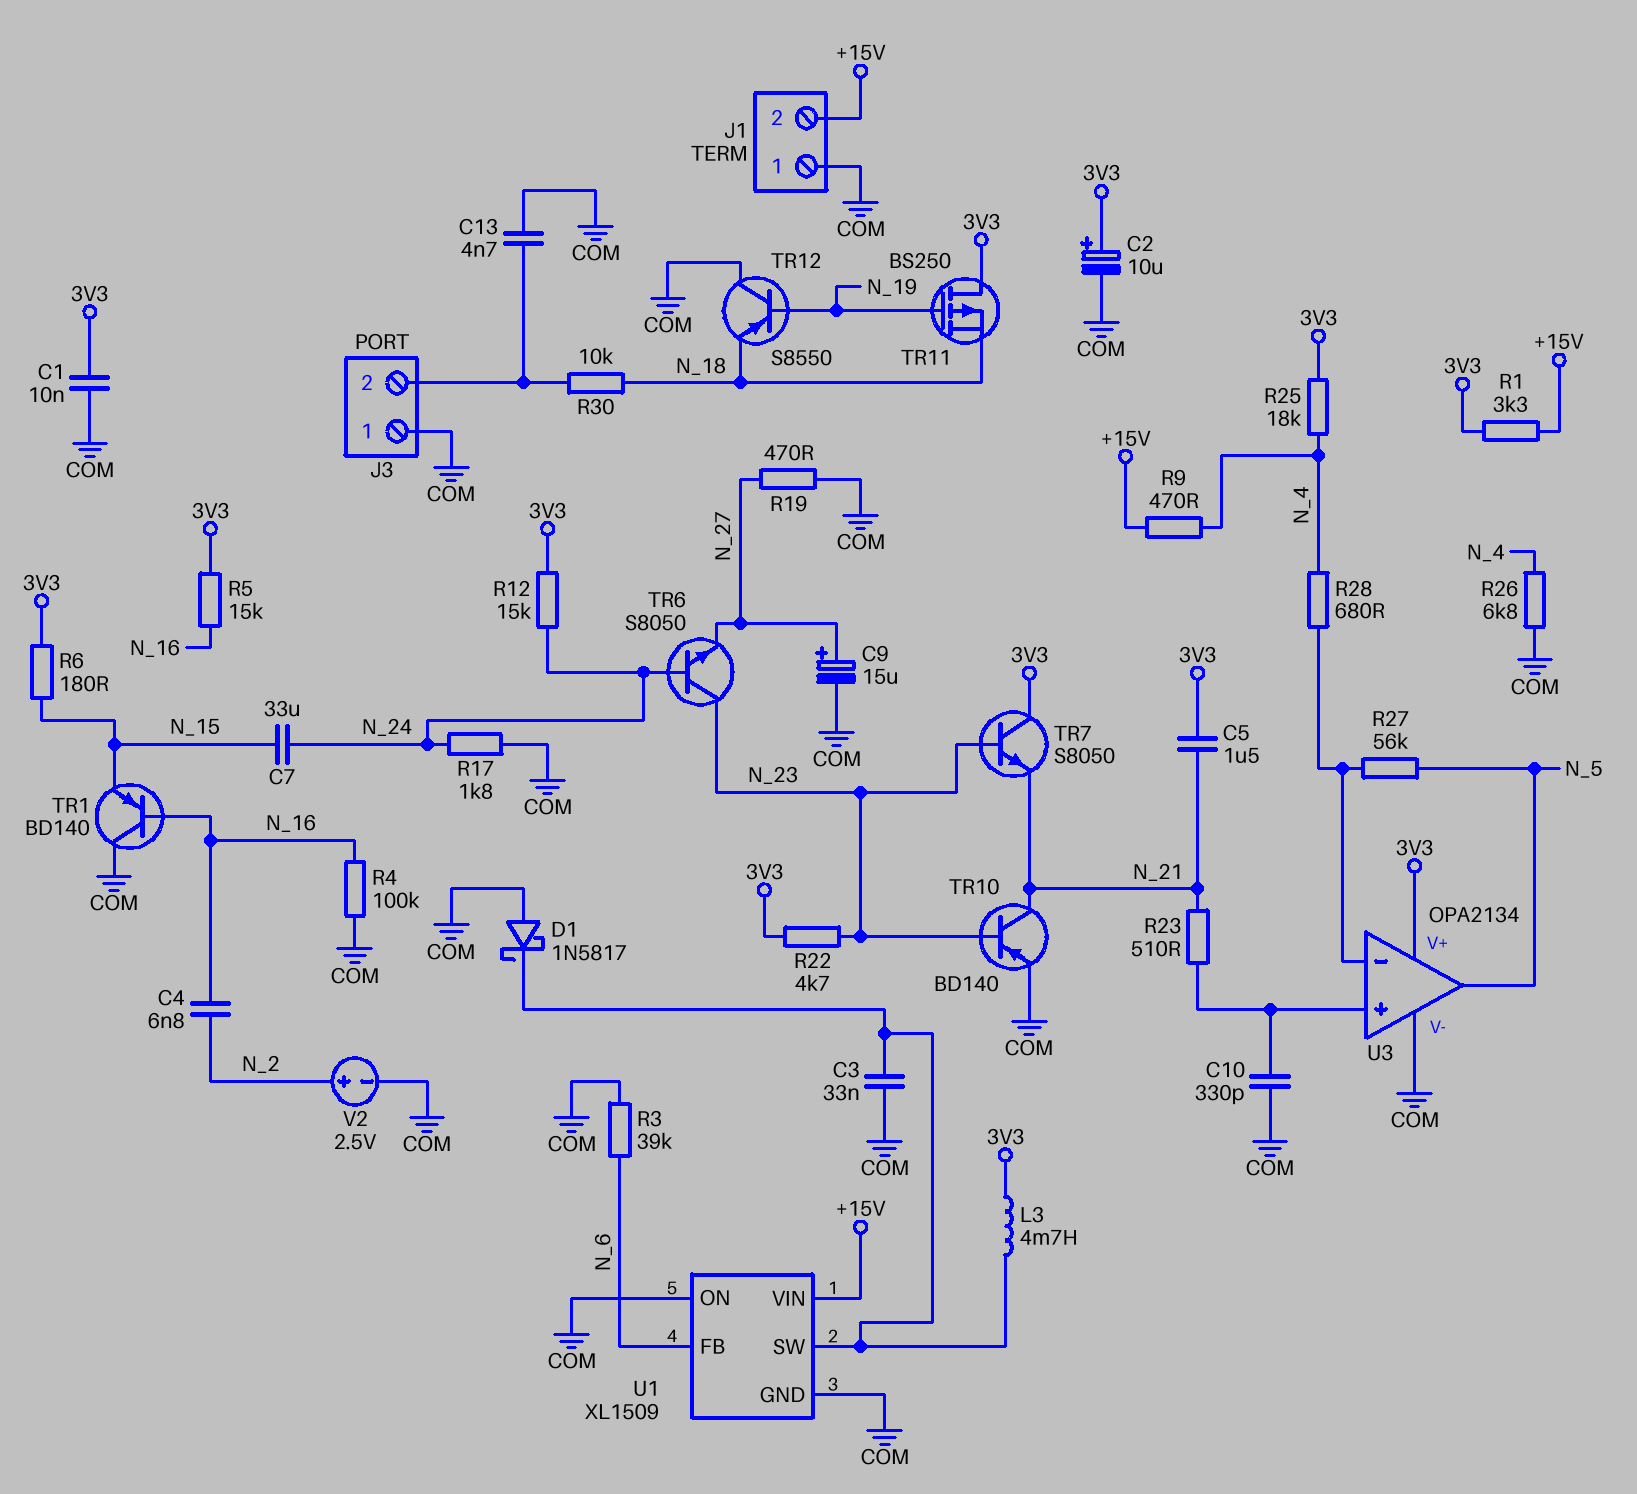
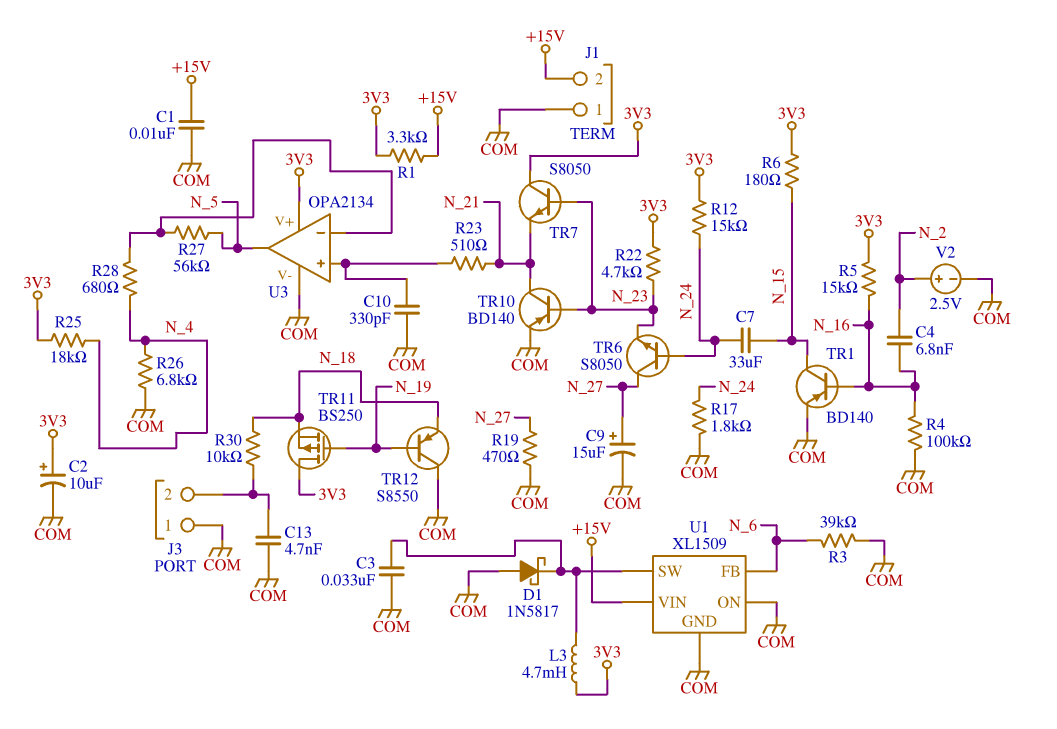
C1: 10nF (3V3, COM) -> 10nF (+15V, COM)
C5: 1.5uF (3V3, N_21) -> none
R9: 470 (+15V, N_4) -> none
TR1: PNP BD140 (B N_16, C COM, E N_15) -> PNP BD140 (B N_16, C N_15, E COM)
TR6: NPN S8050 (B N_24, C N_23, E N_27) -> NPN S8050 (B N_24, C N_27, E N_23)

